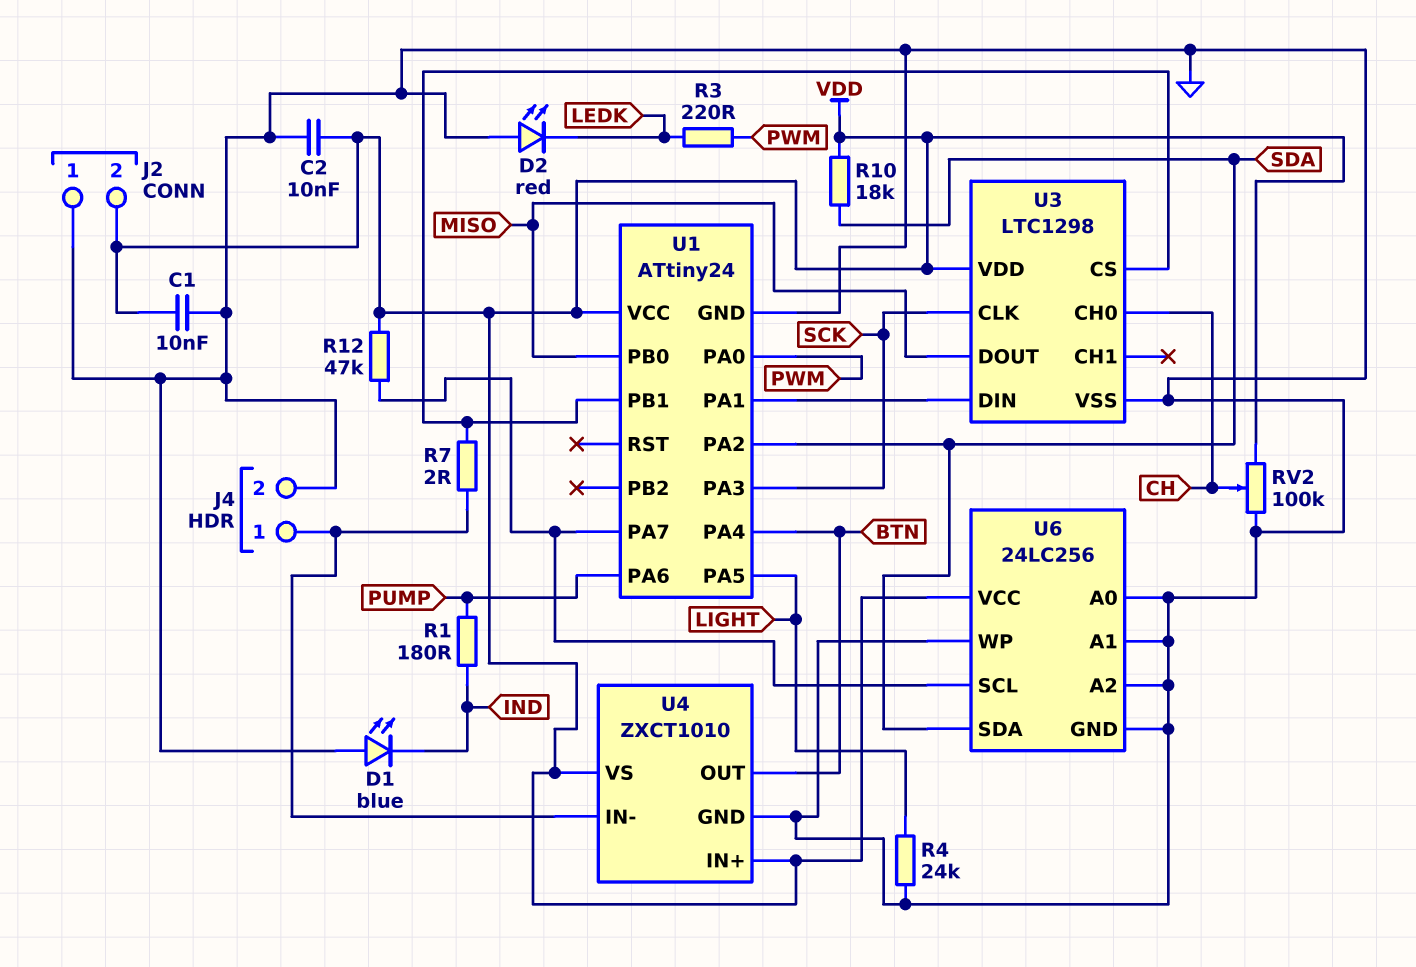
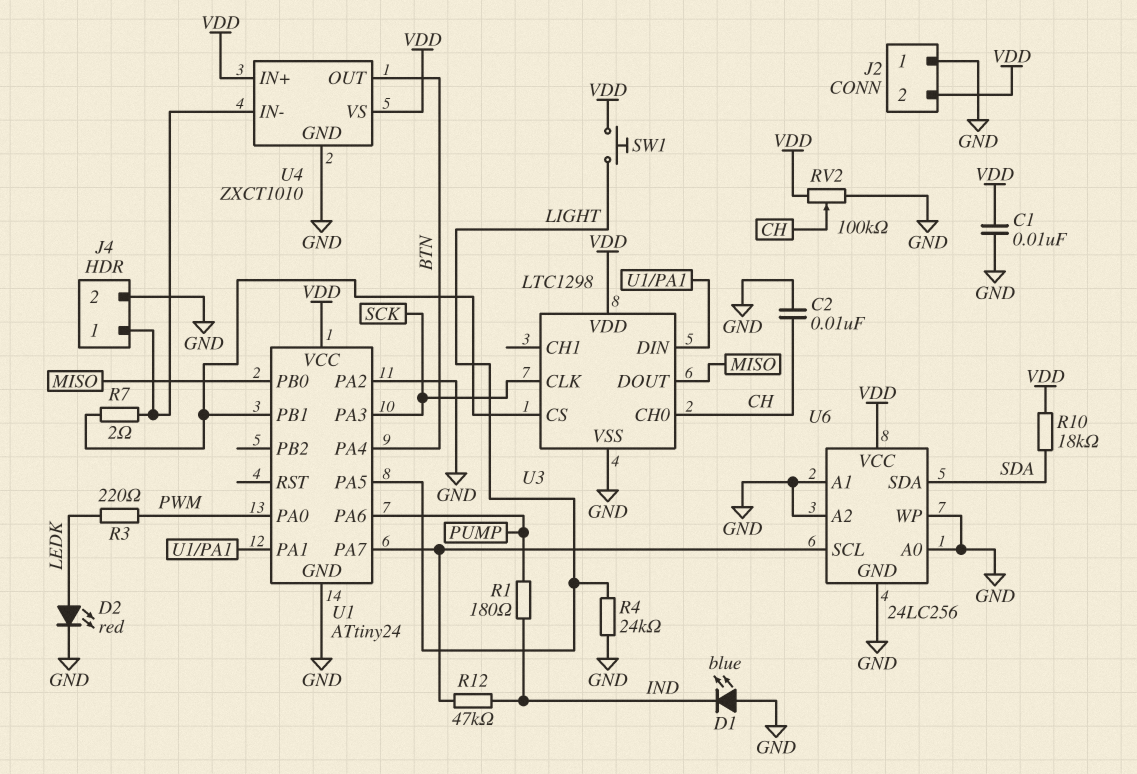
C2: 10nF (GND, VDD) -> 10nF (CH, GND)
D2: LED red (A GND, K LEDK) -> LED red (A LEDK, K GND)
R12: 47k (U1/PA7, VDD) -> 47k (IND, U1/PA7)
SW1: none -> button (LIGHT, VDD)
U1 pin PA2: SDA -> GND

